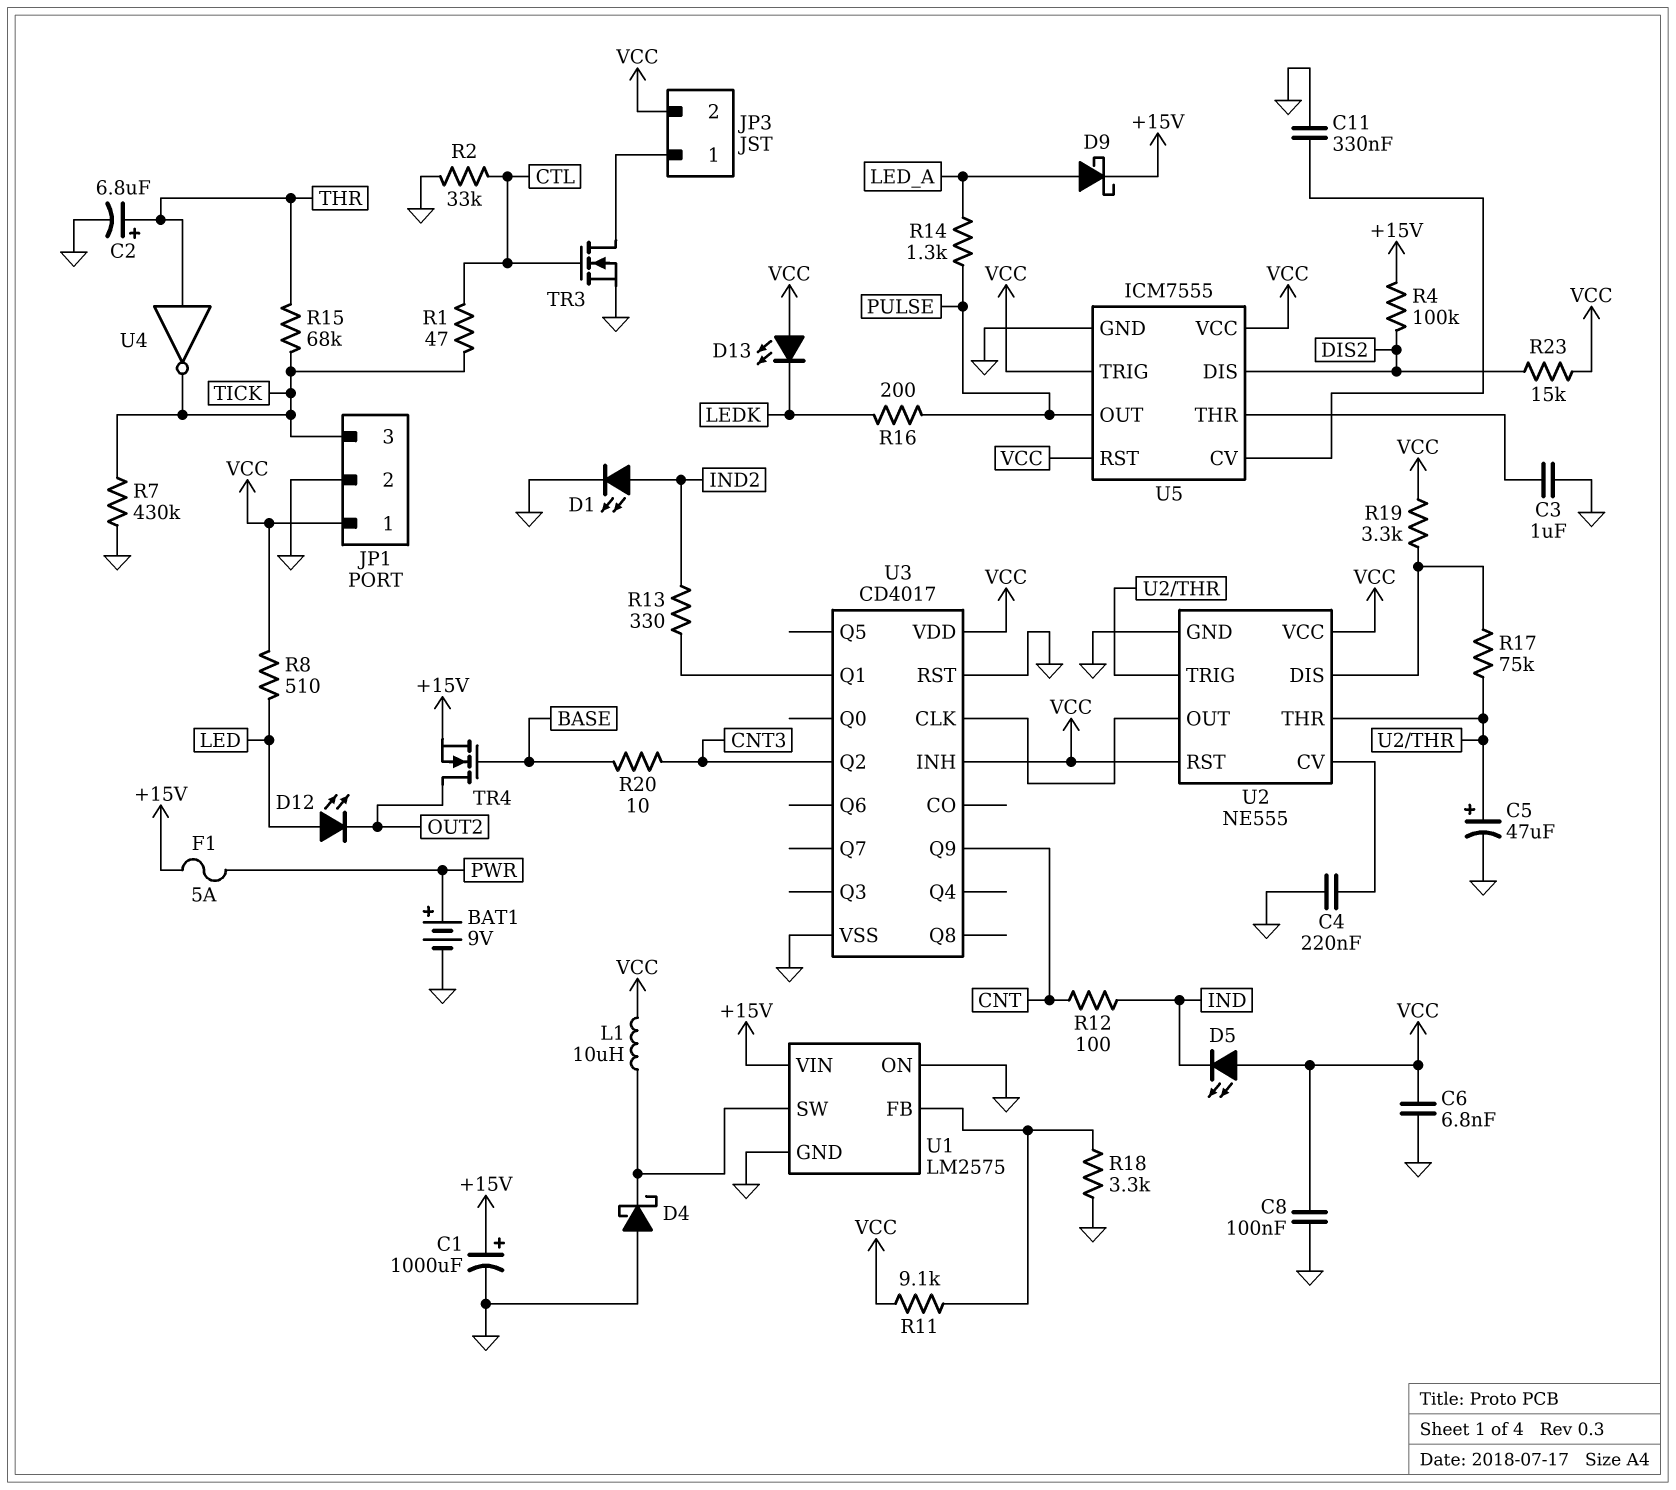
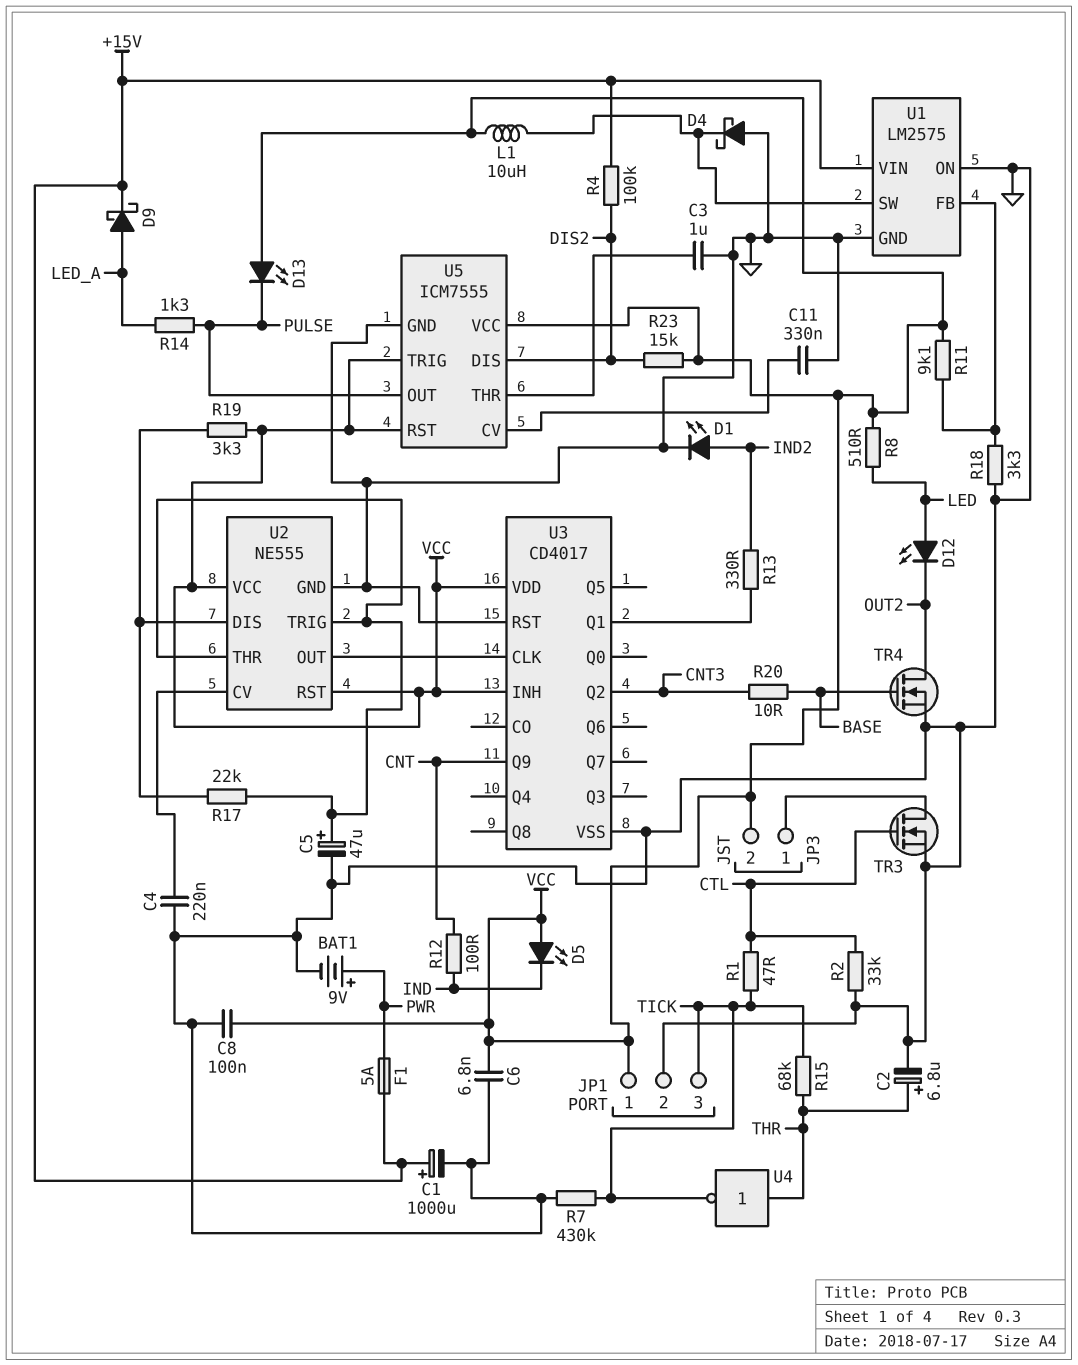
D13: LED (A VCC, K LEDK) -> LED (A VCC, K PULSE)
R16: 200 (LEDK, PULSE) -> none
R17: 75k (U2/DIS, U2/THR) -> 22k (U2/DIS, U2/THR)
TR4: NMOS (G BASE, D OUT2, S +15V) -> NMOS (G BASE, D OUT2, S GND)

